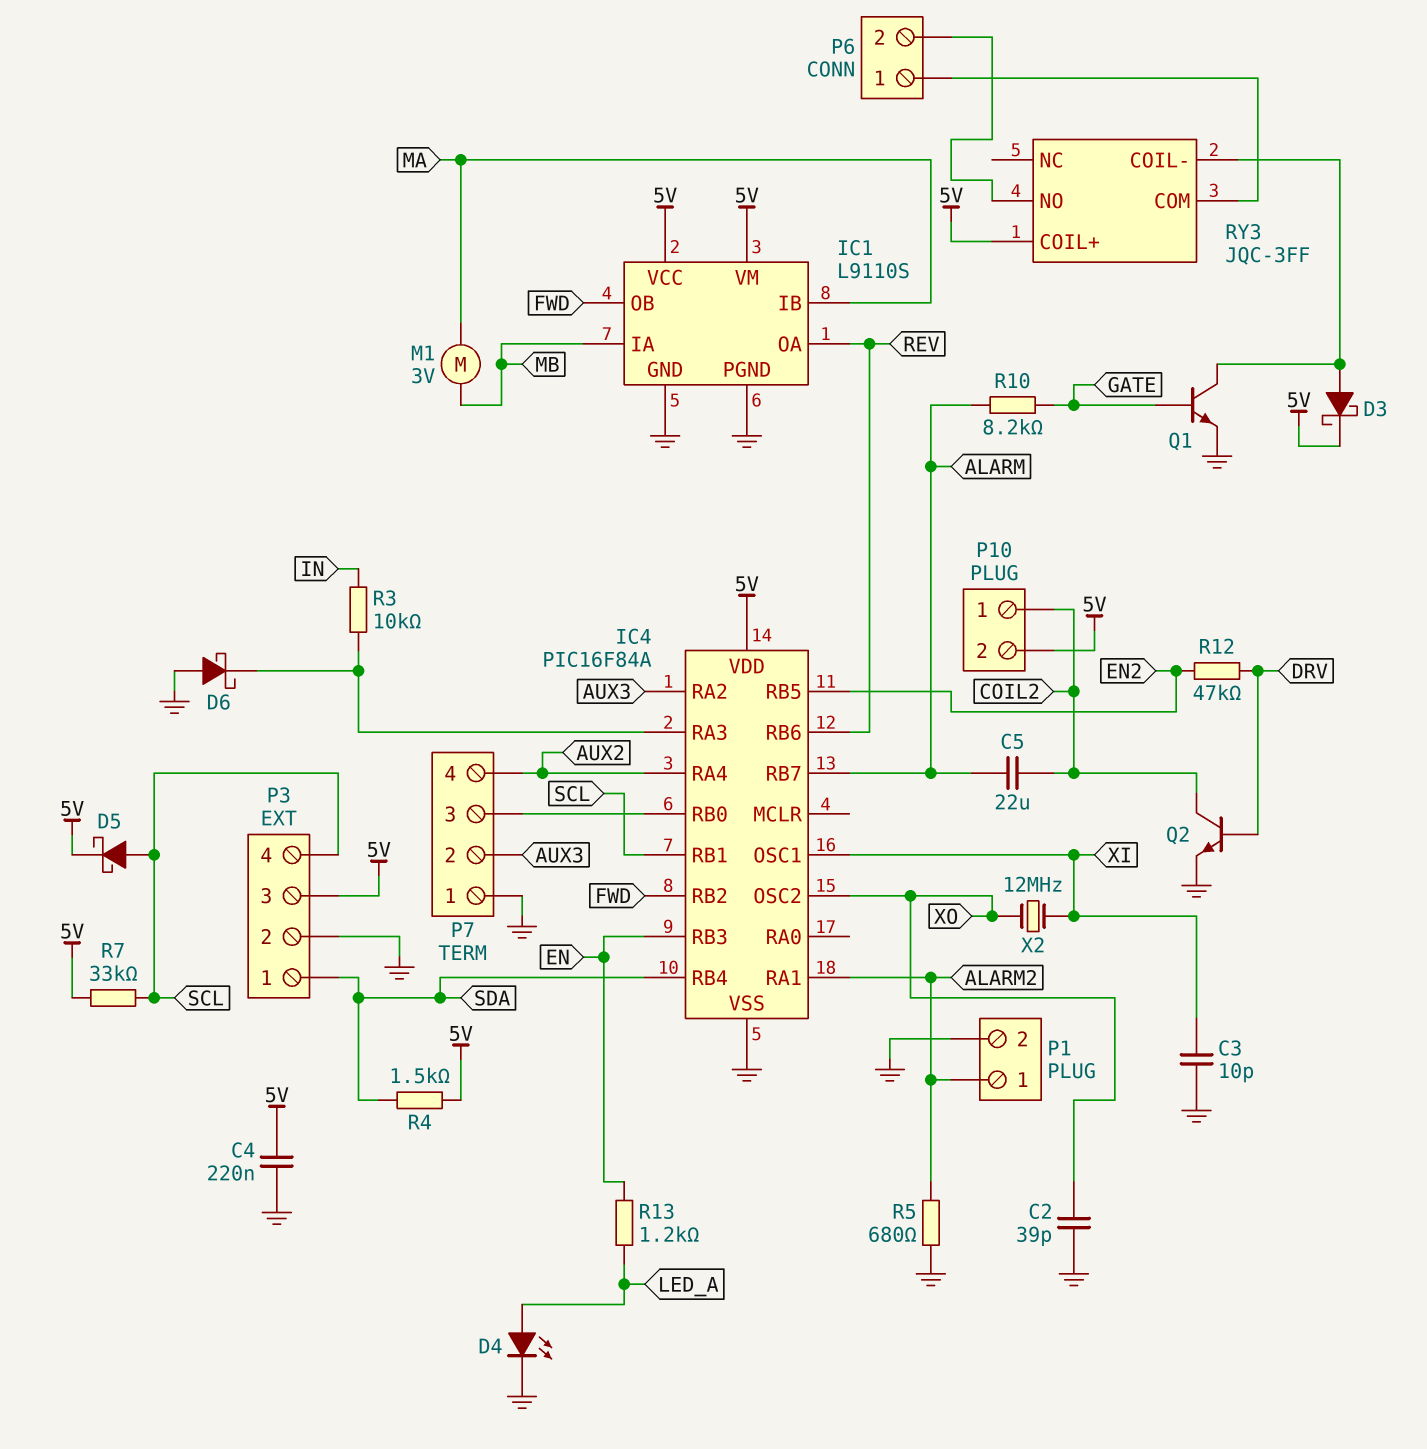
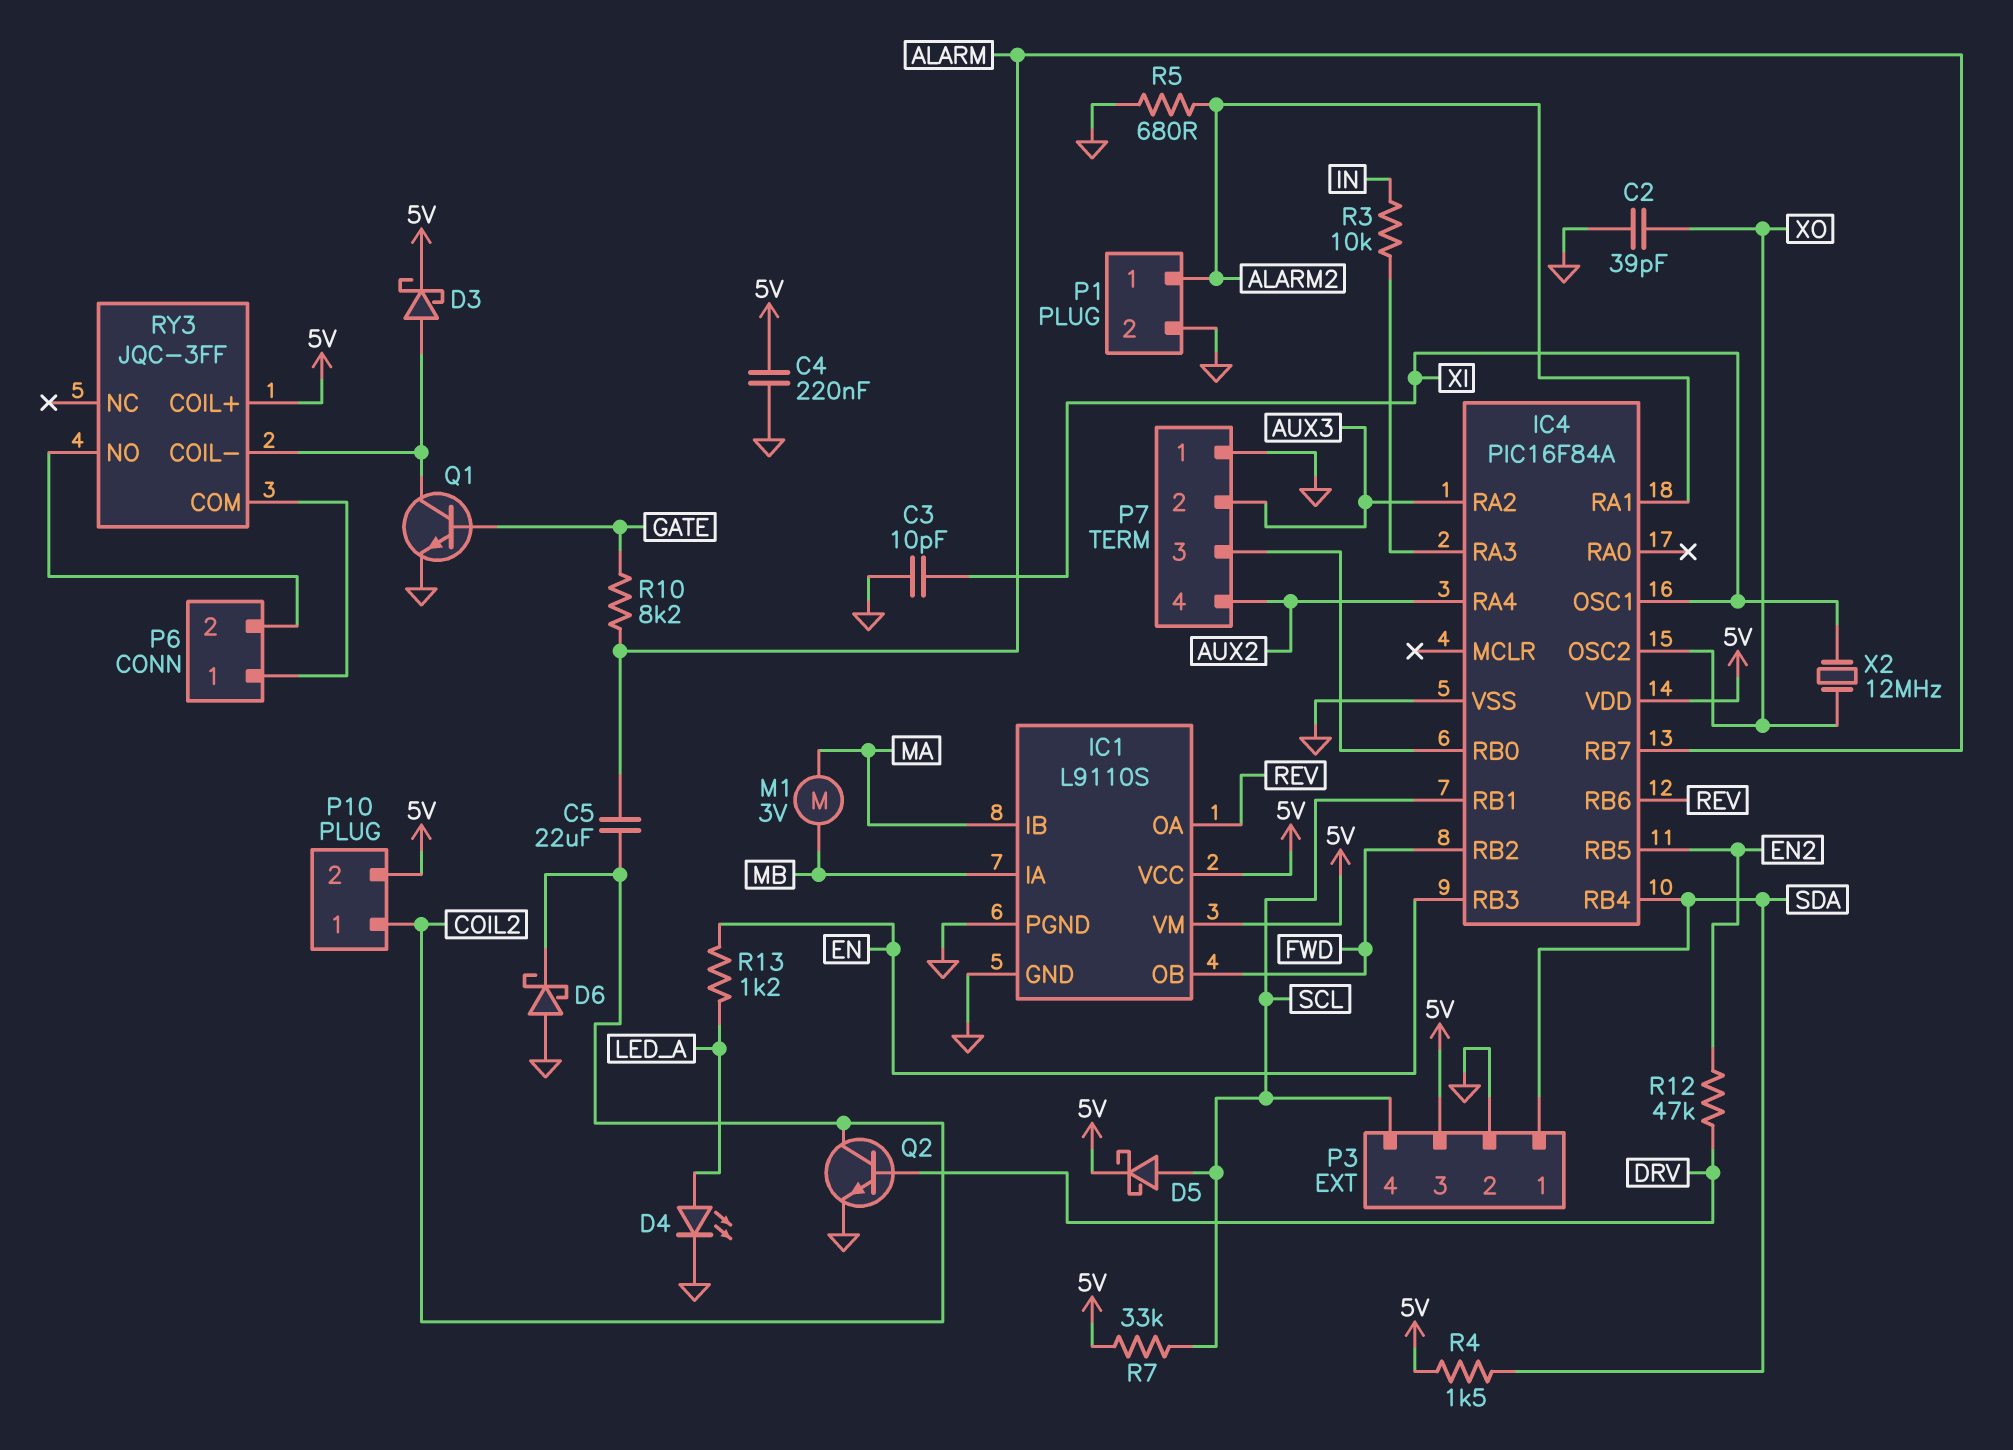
D6: schottky (A GND, K IC4/RA3) -> schottky (A GND, K COIL2)

